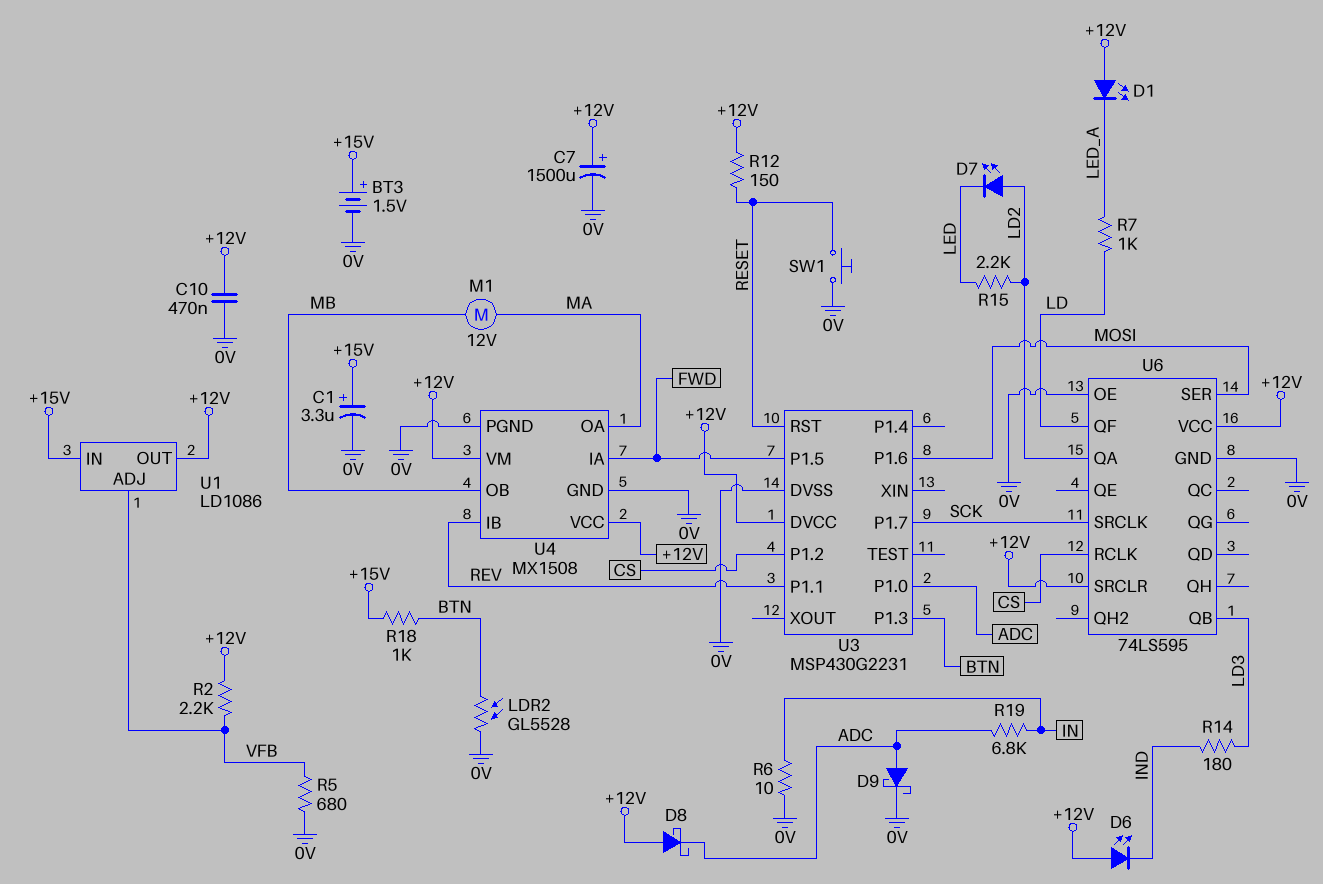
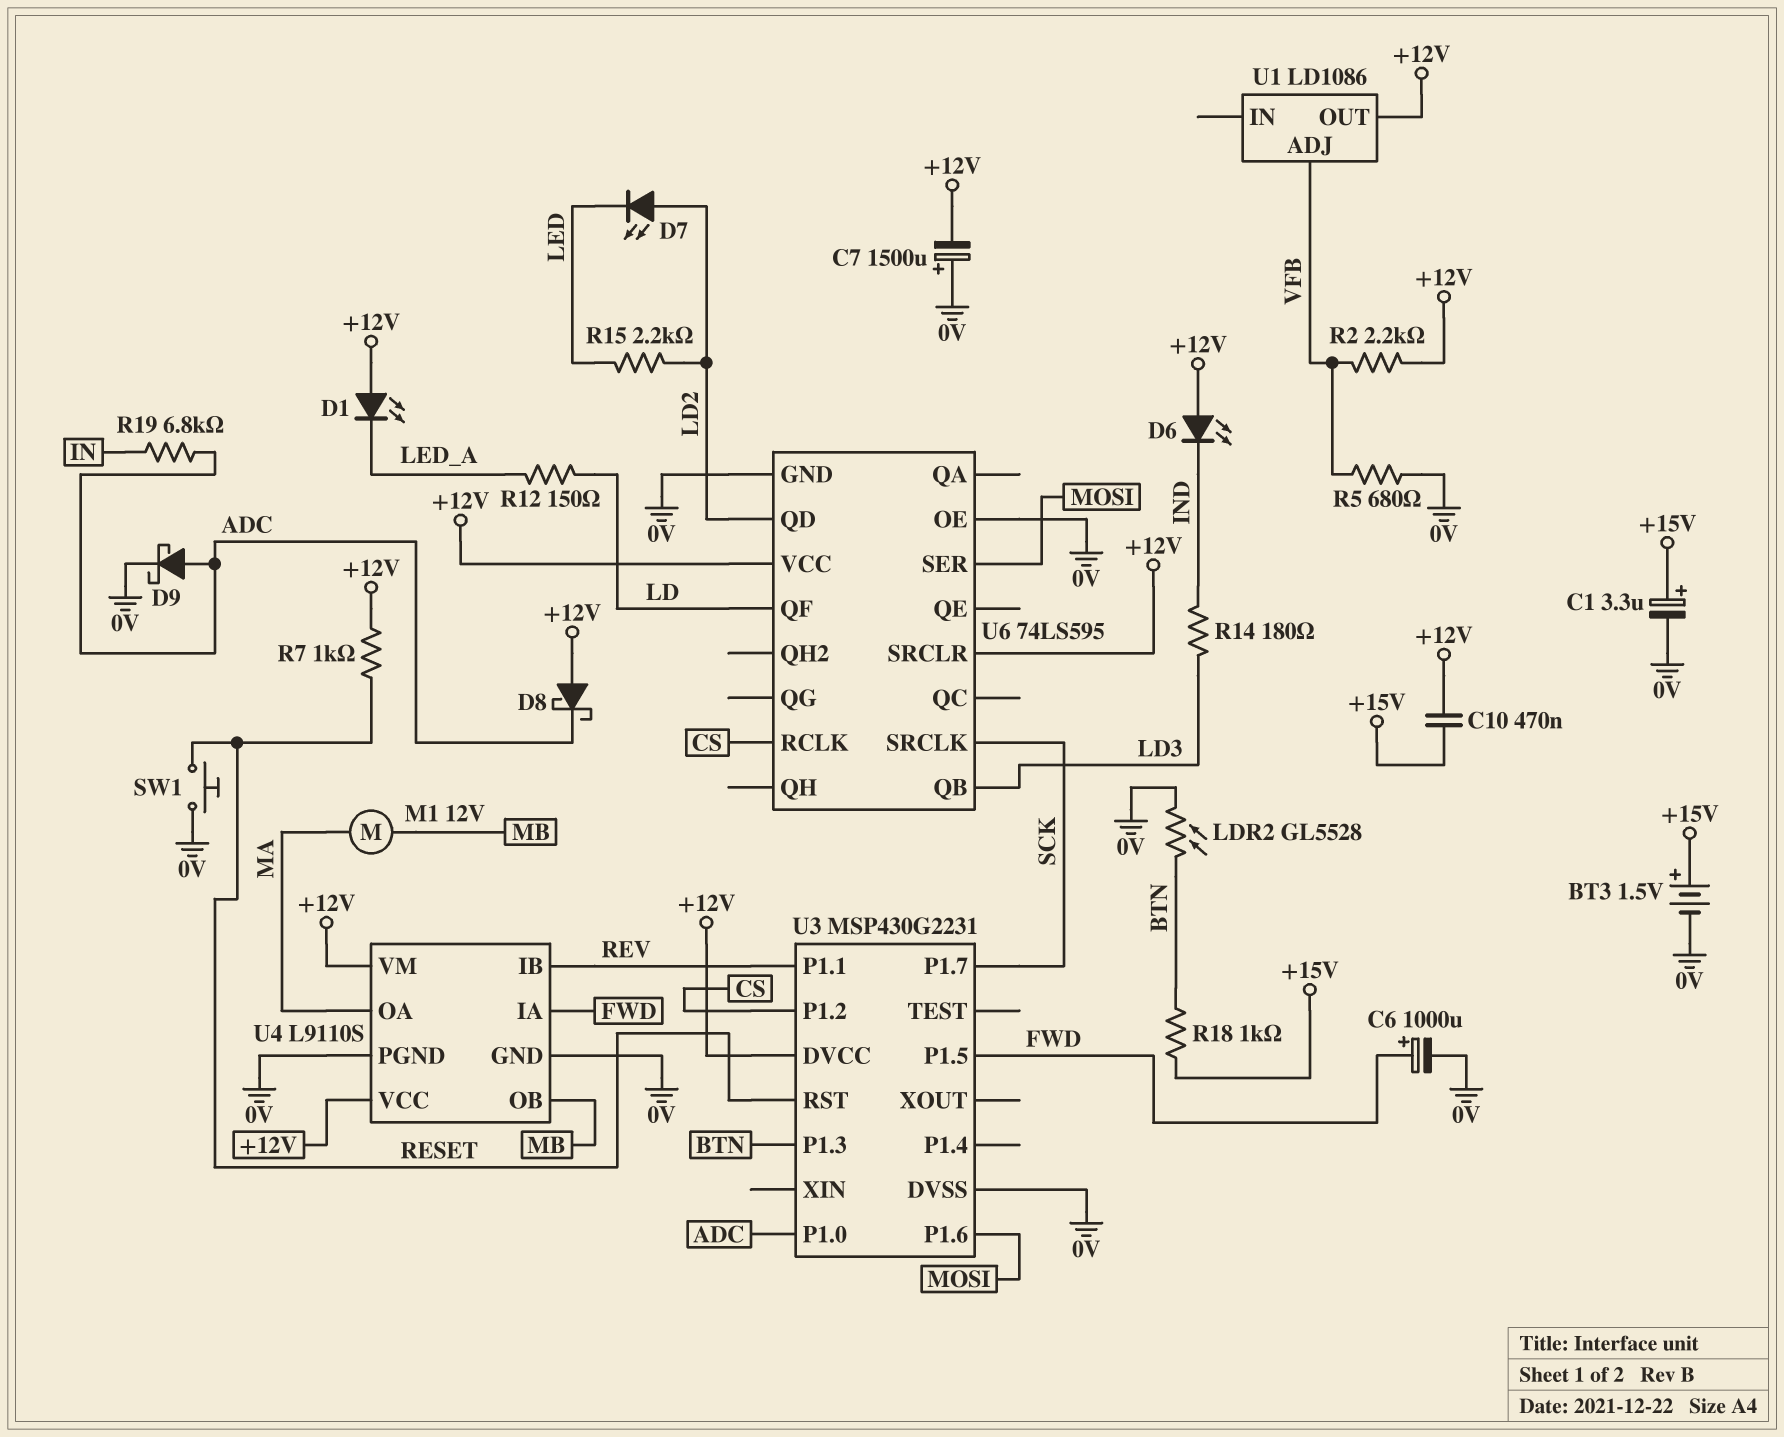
C6: none -> 1000uF (plus FWD, minus 0V)
C7: 1500uF (plus +12V, minus 0V) -> 1500uF (plus 0V, minus +12V)
C10: 470nF (+12V, 0V) -> 470nF (+12V, +15V)
R6: 10 (0V, IN) -> none
R7: 1k (LD, LED_A) -> 1k (+12V, RESET)
R12: 150 (+12V, RESET) -> 150 (LD, LED_A)
U1 pin IN: +15V -> none
U4: MX1508 -> L9110S
U6 pin QA: LD2 -> none
U6 pin QD: none -> LD2

